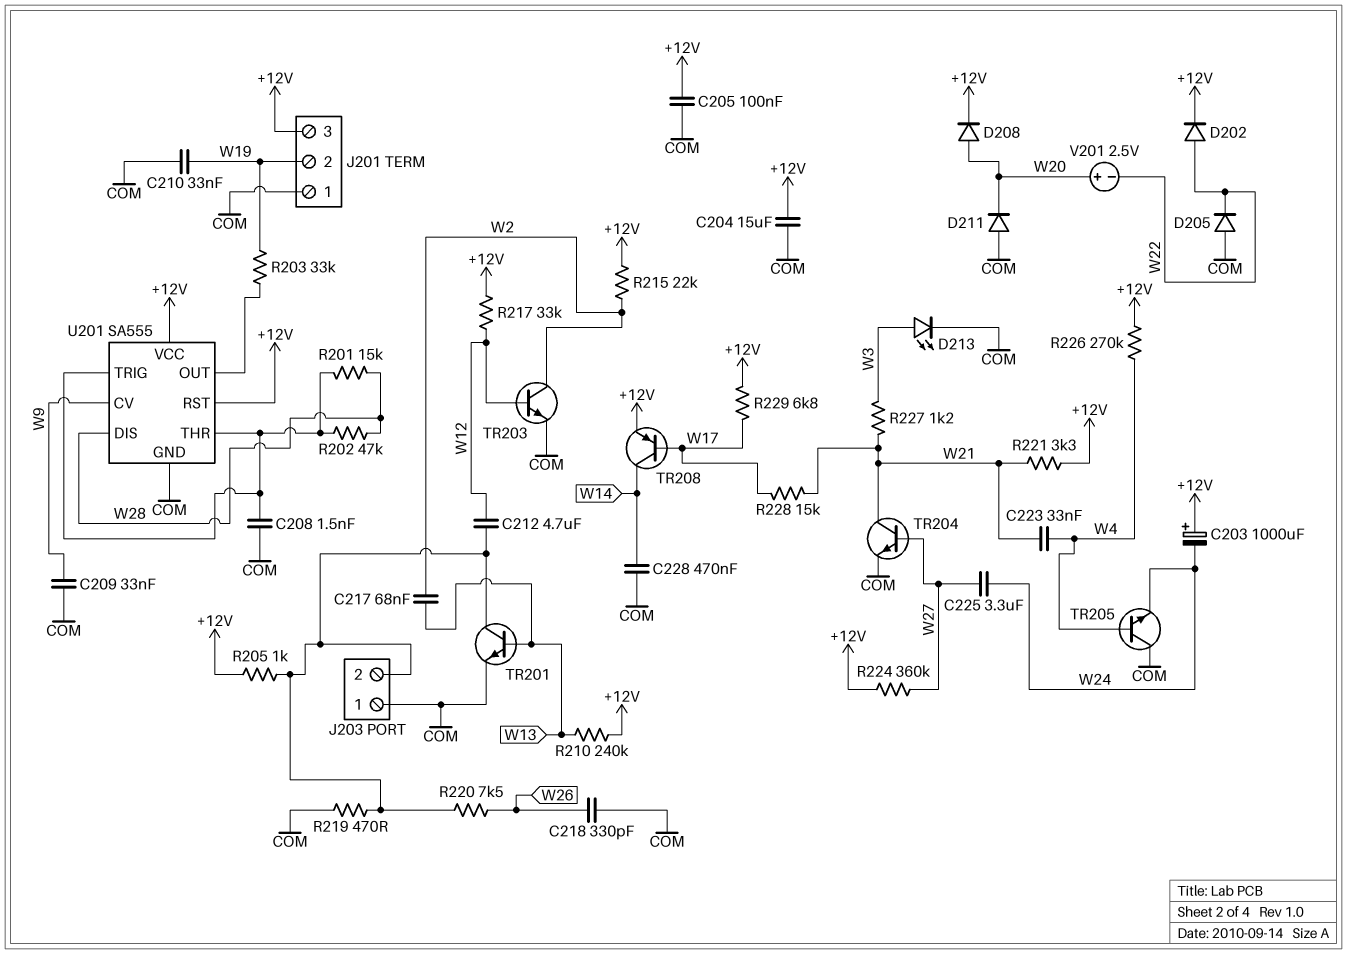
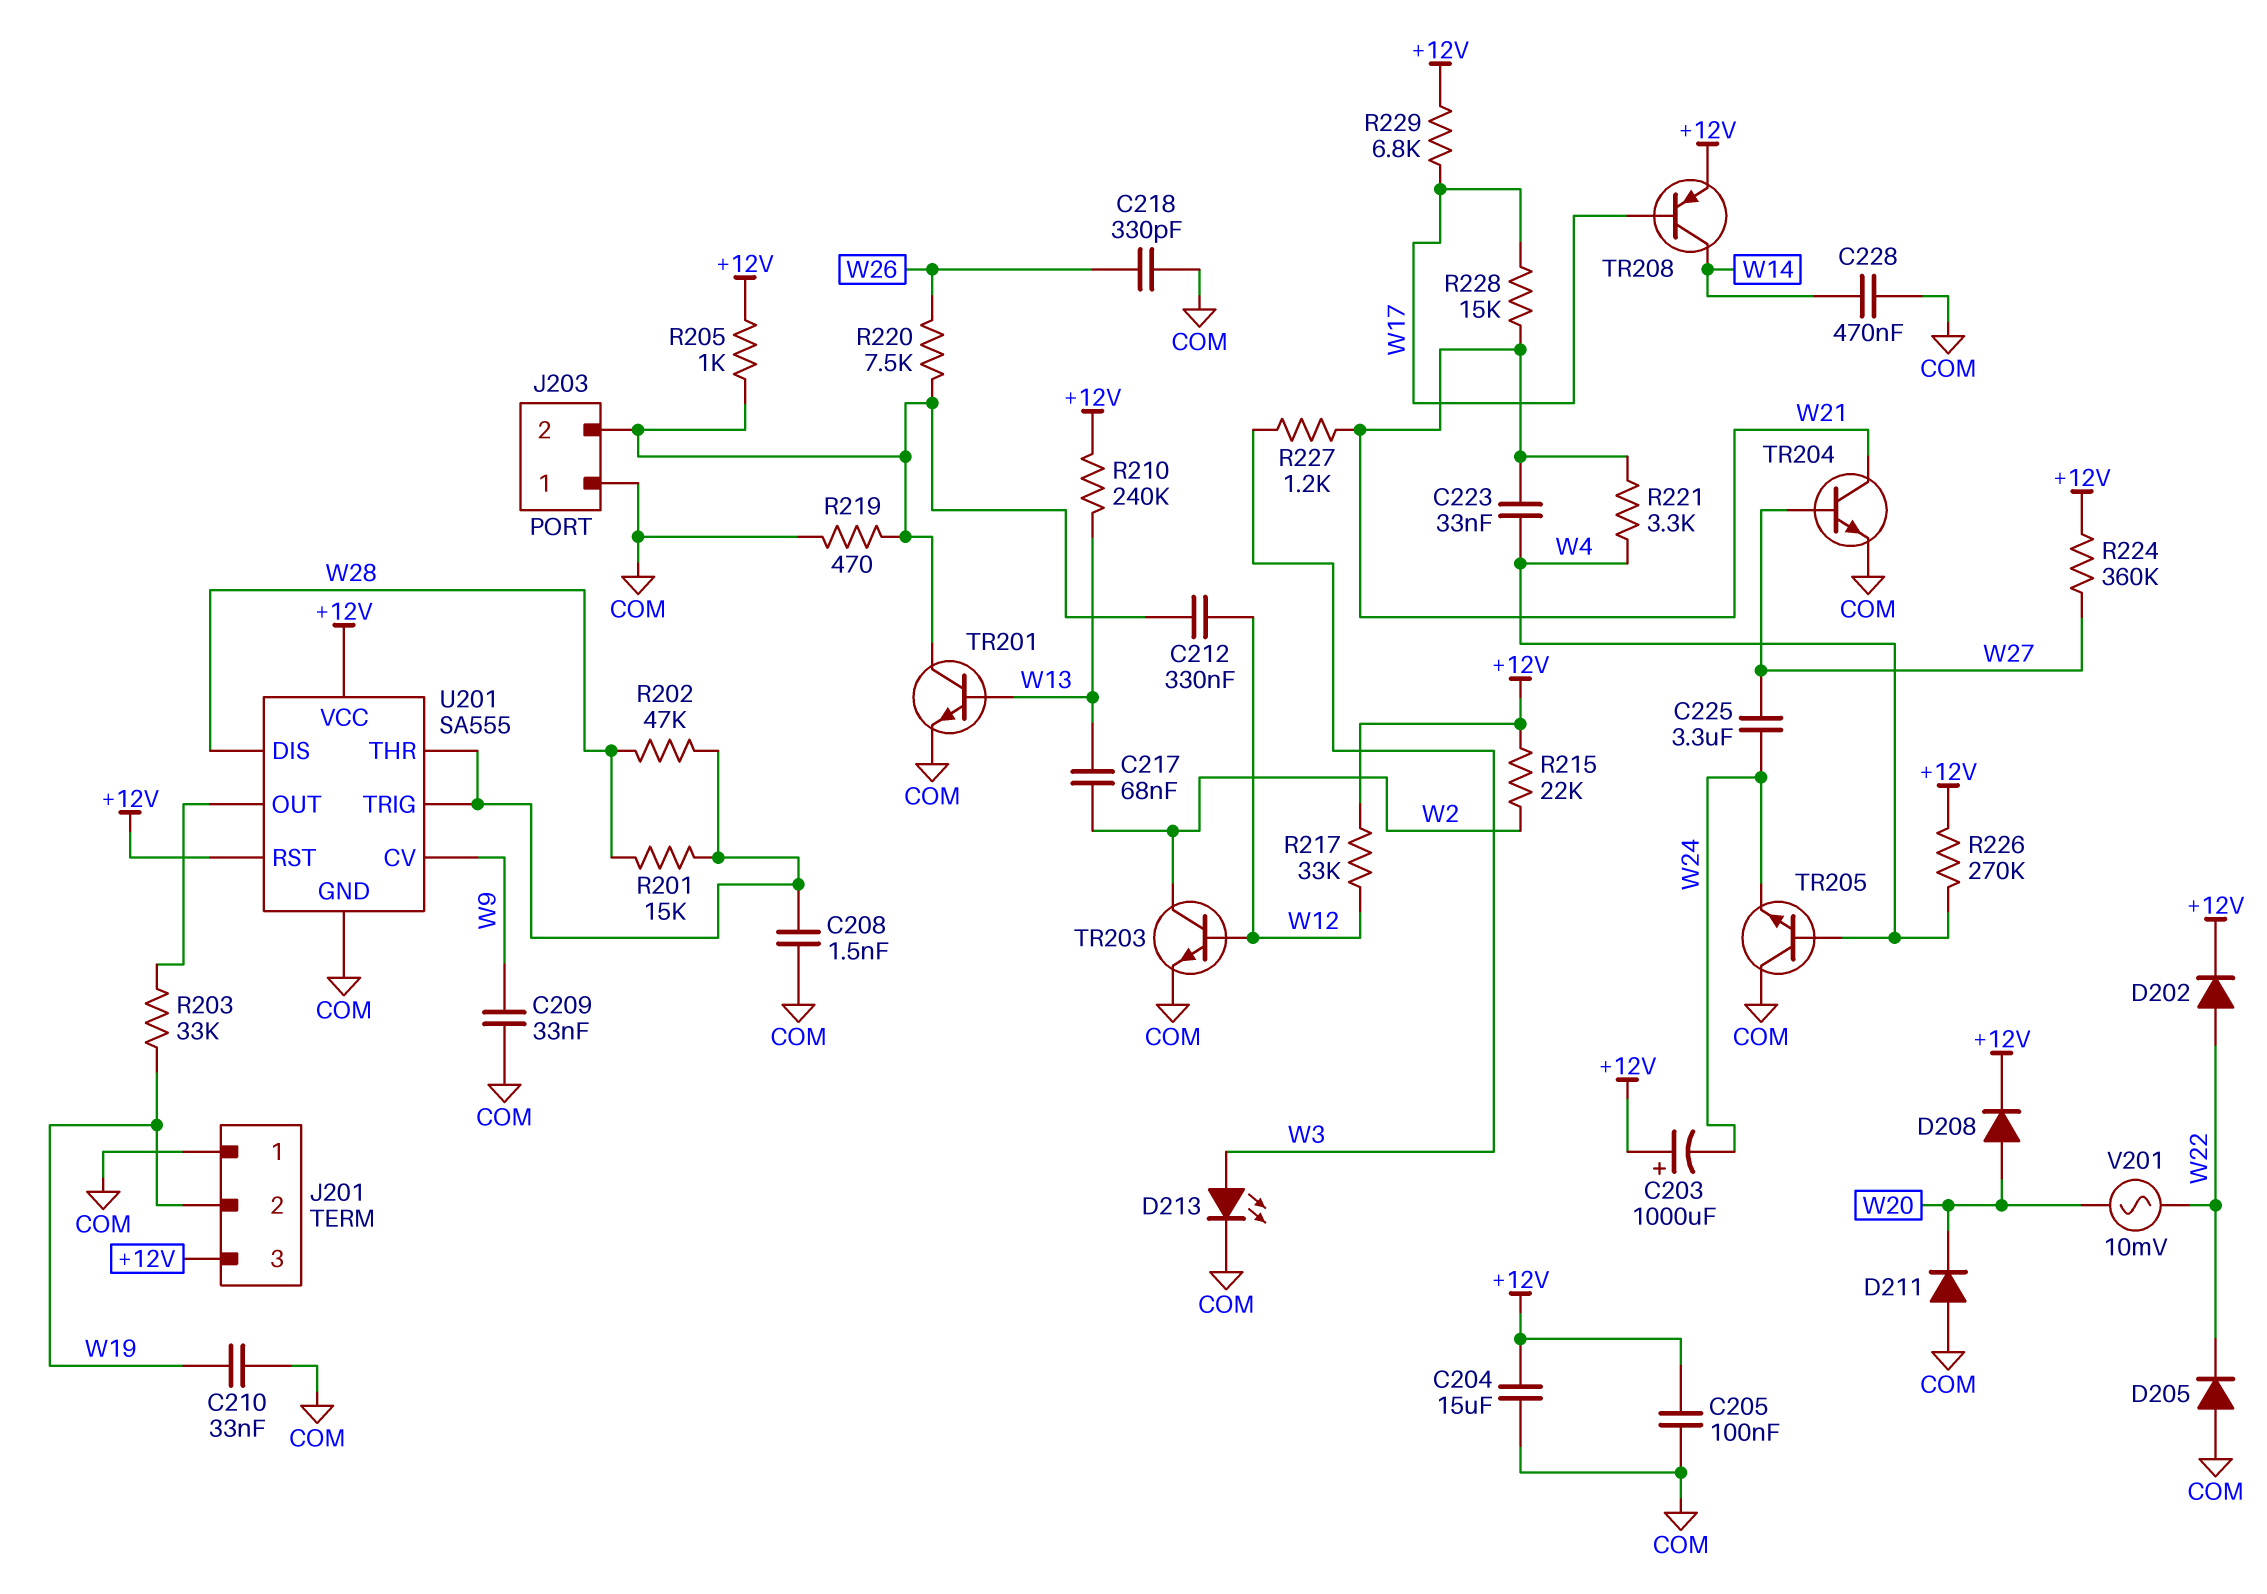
C212: 4.7uF (J203/2, W12) -> 330nF (J203/2, W12)
R221: 3.3k (+12V, W21) -> 3.3k (W4, W21)
V201: 2.5V (plus W20, minus W22) -> AC 10mV (W20, W22)

